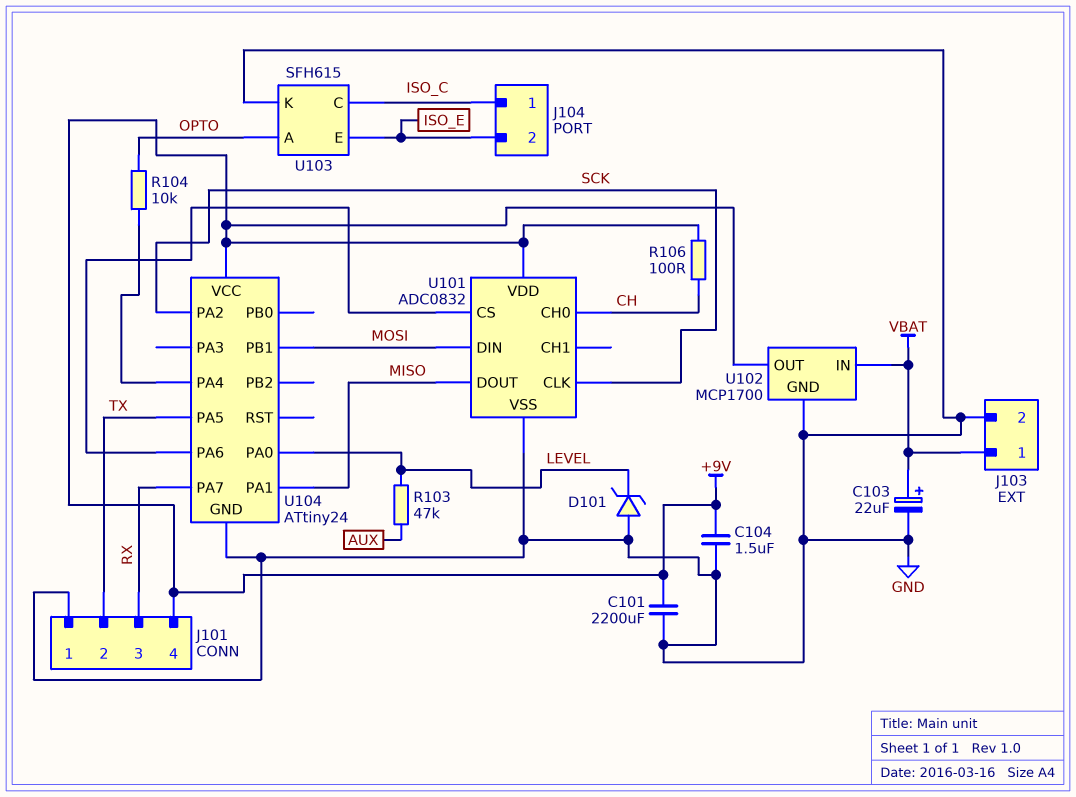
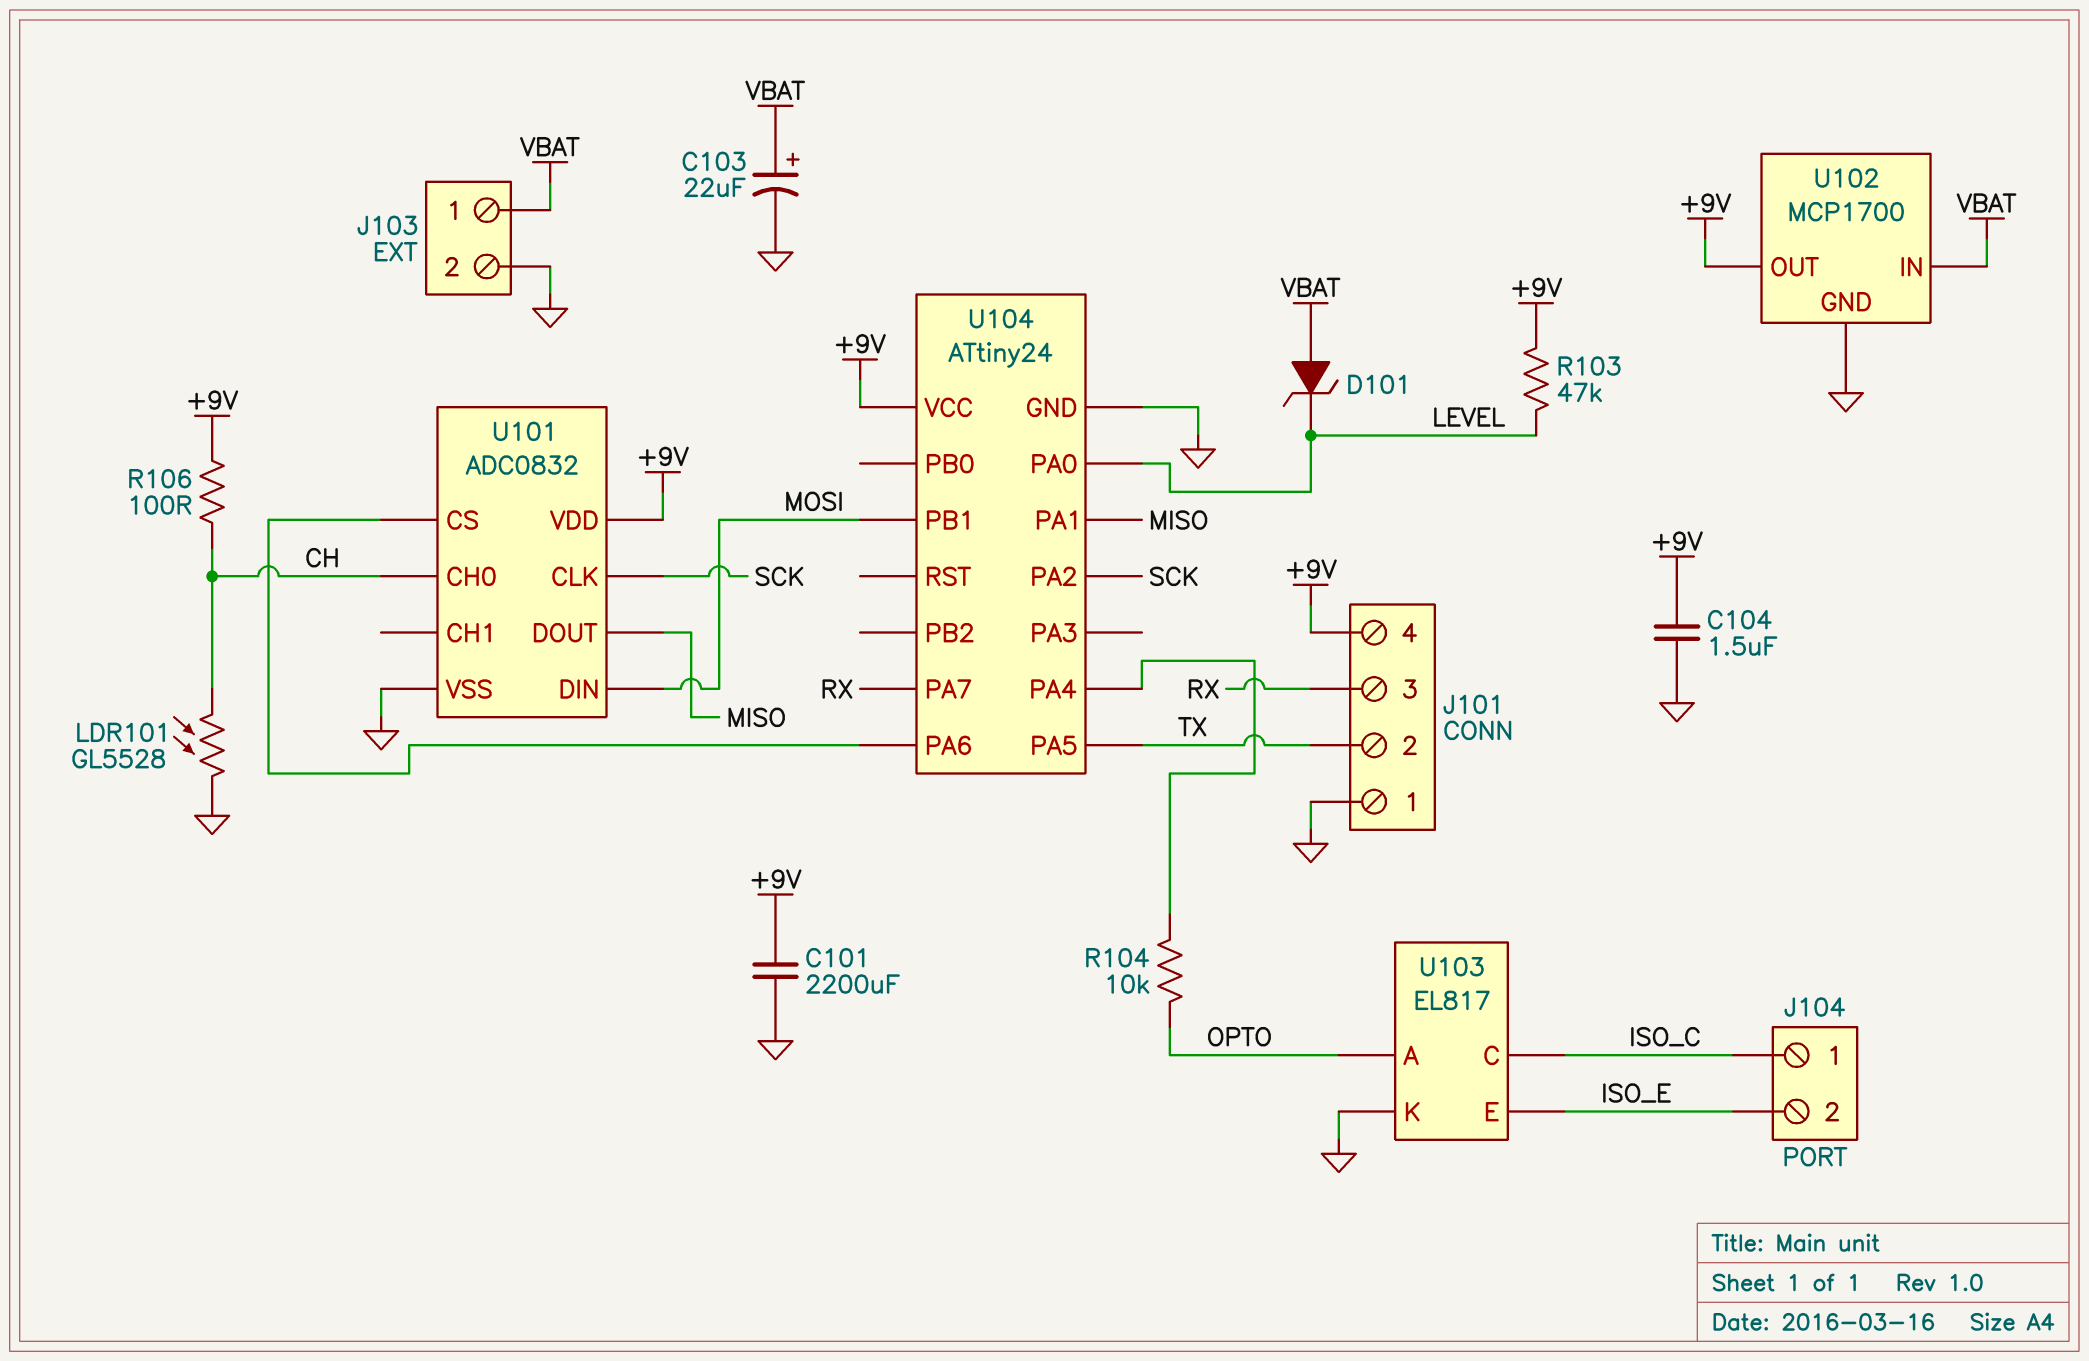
D101: zener (A GND, K LEVEL) -> zener (A VBAT, K LEVEL)
LDR101: none -> GL5528 (CH, GND)
R103: 47k (AUX, LEVEL) -> 47k (+9V, LEVEL)
U103: SFH615 -> EL817

